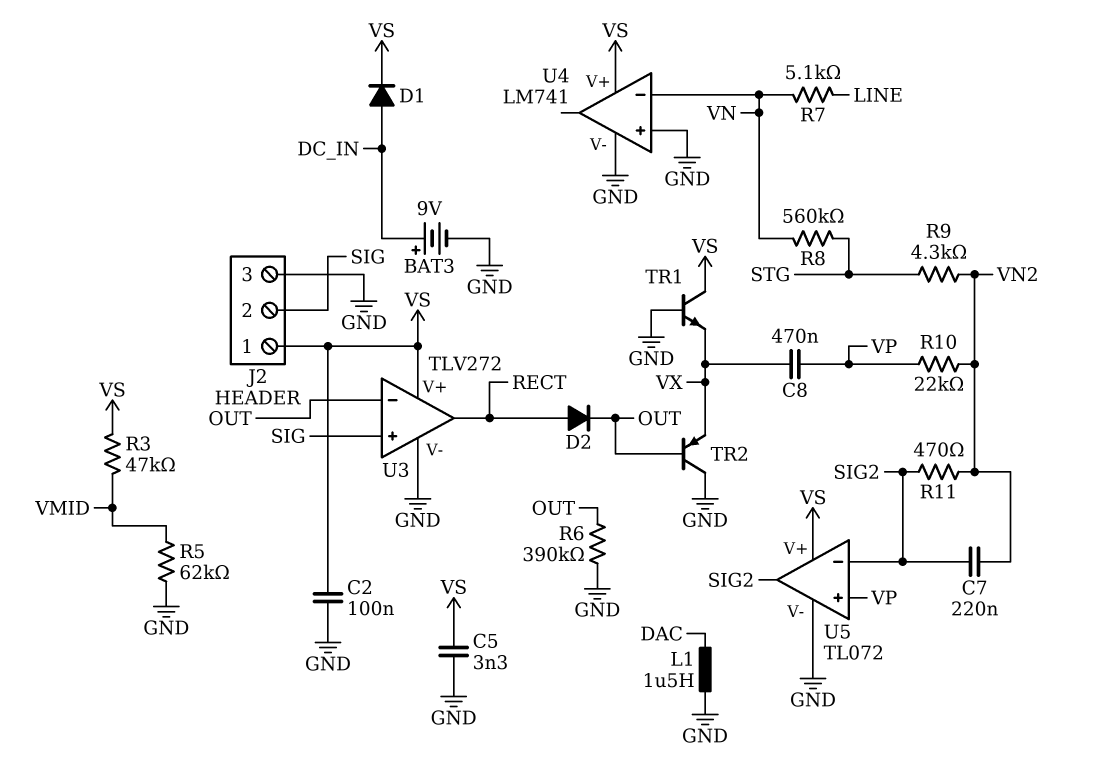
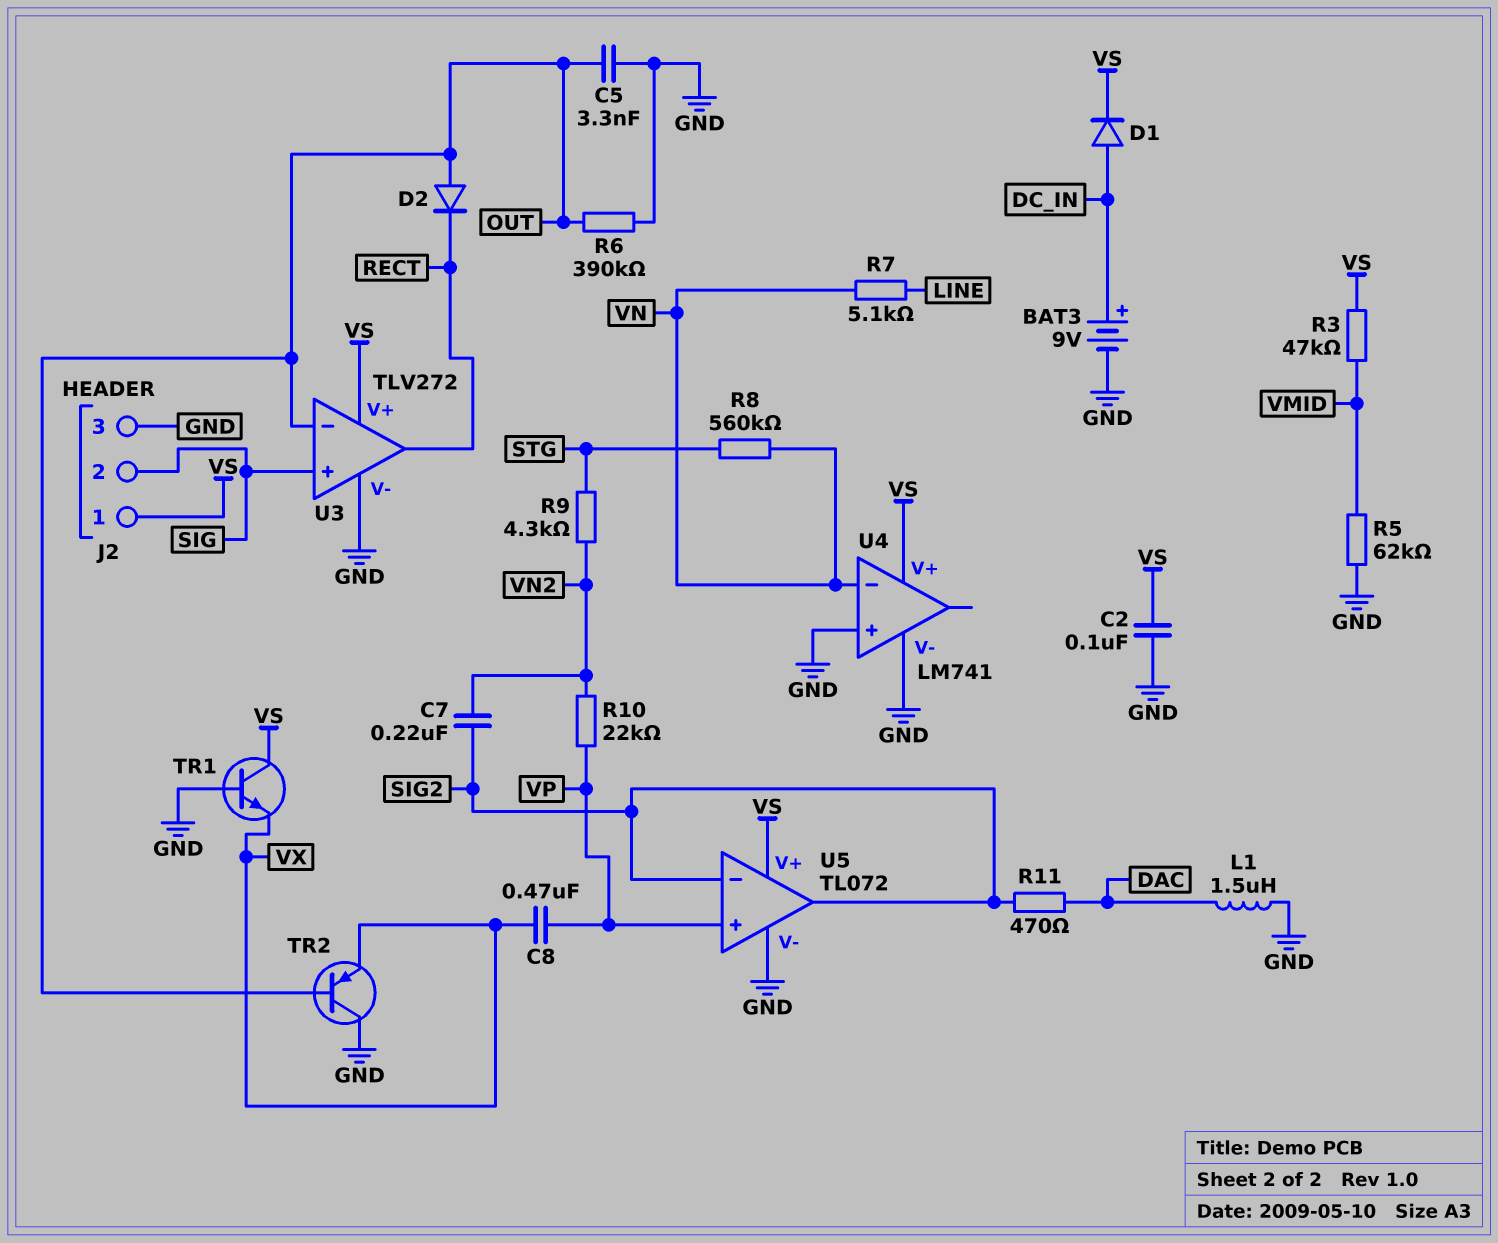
C5: 3.3nF (GND, VS) -> 3.3nF (GND, OUT)
D2: diode (A RECT, K OUT) -> diode (A OUT, K RECT)
R11: 470 (SIG2, VN2) -> 470 (DAC, SIG2)

